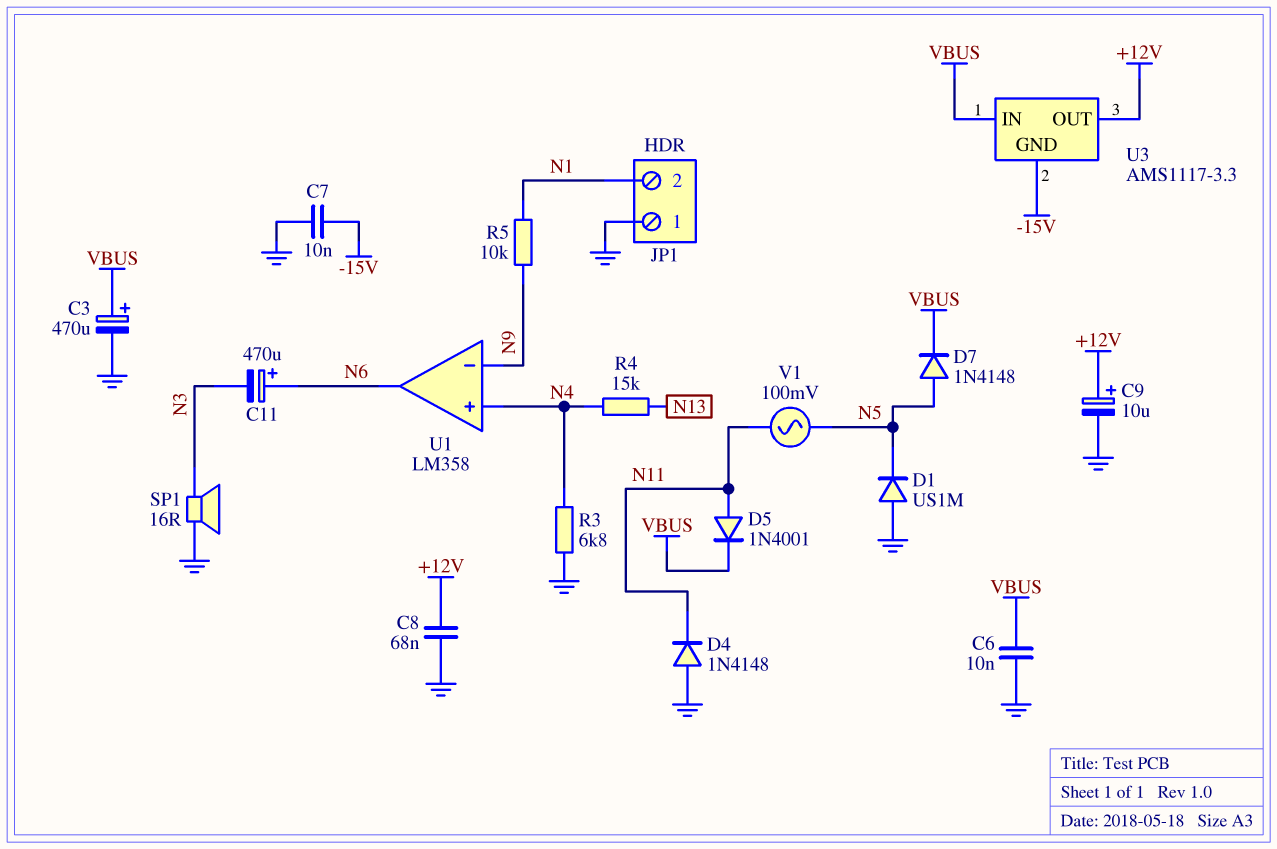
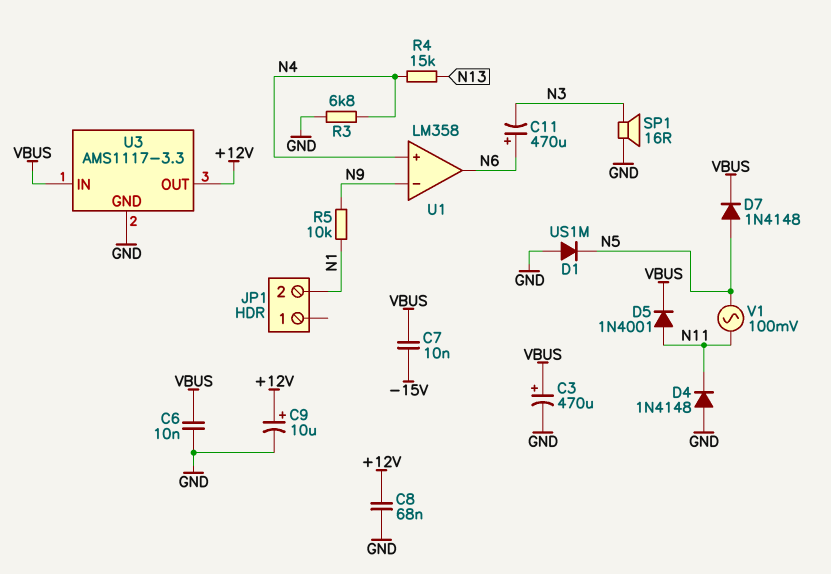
C7: 10nF (-15V, GND) -> 10nF (-15V, VBUS)
JP1 pin 1: GND -> none
U3 pin GND: -15V -> GND

